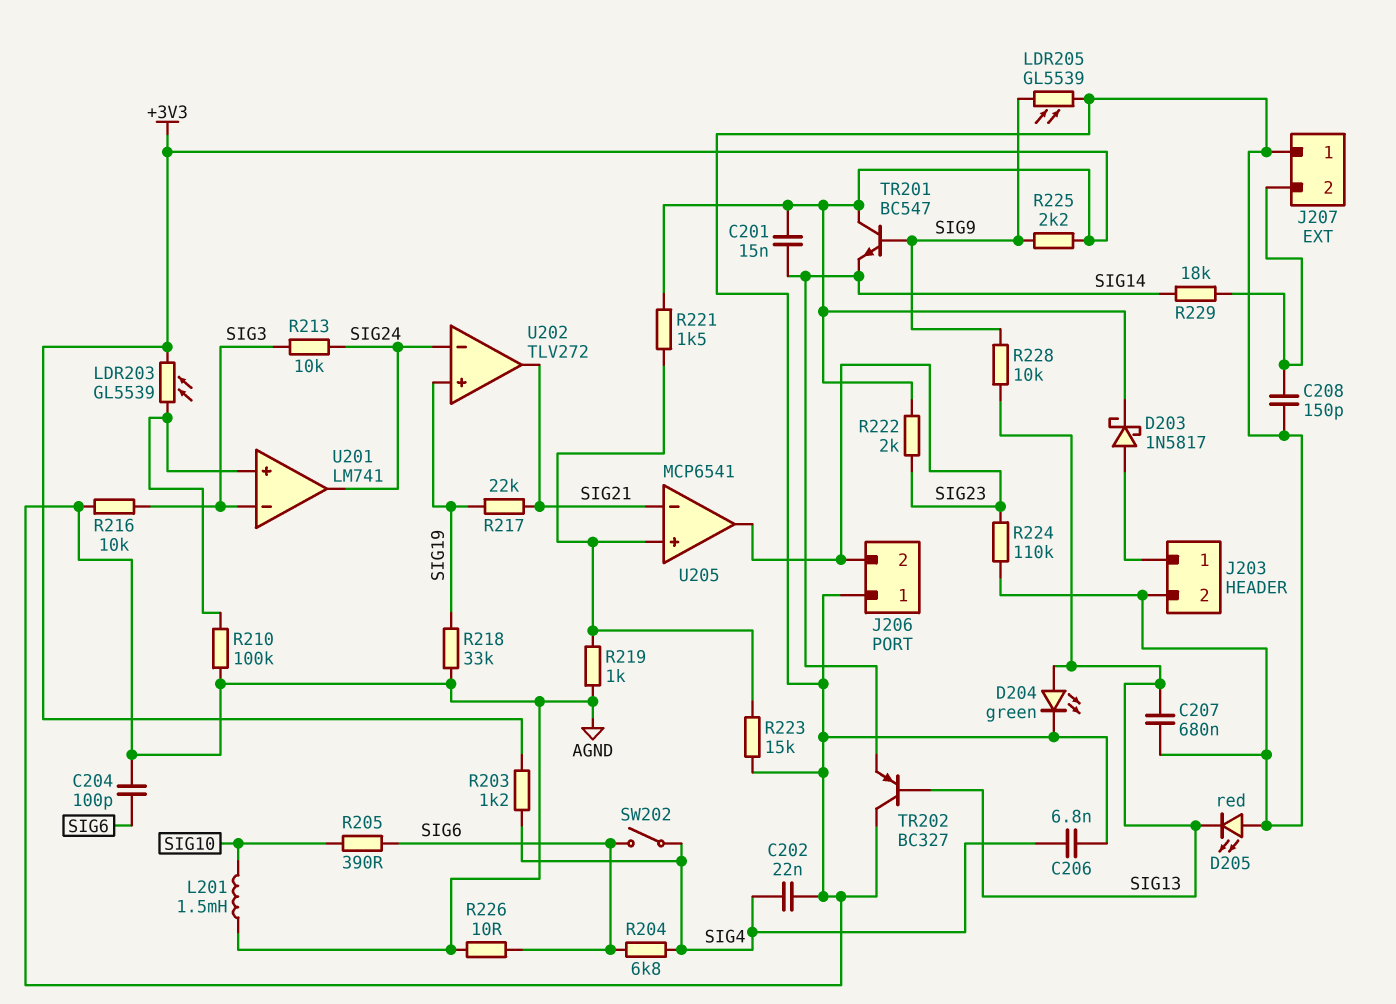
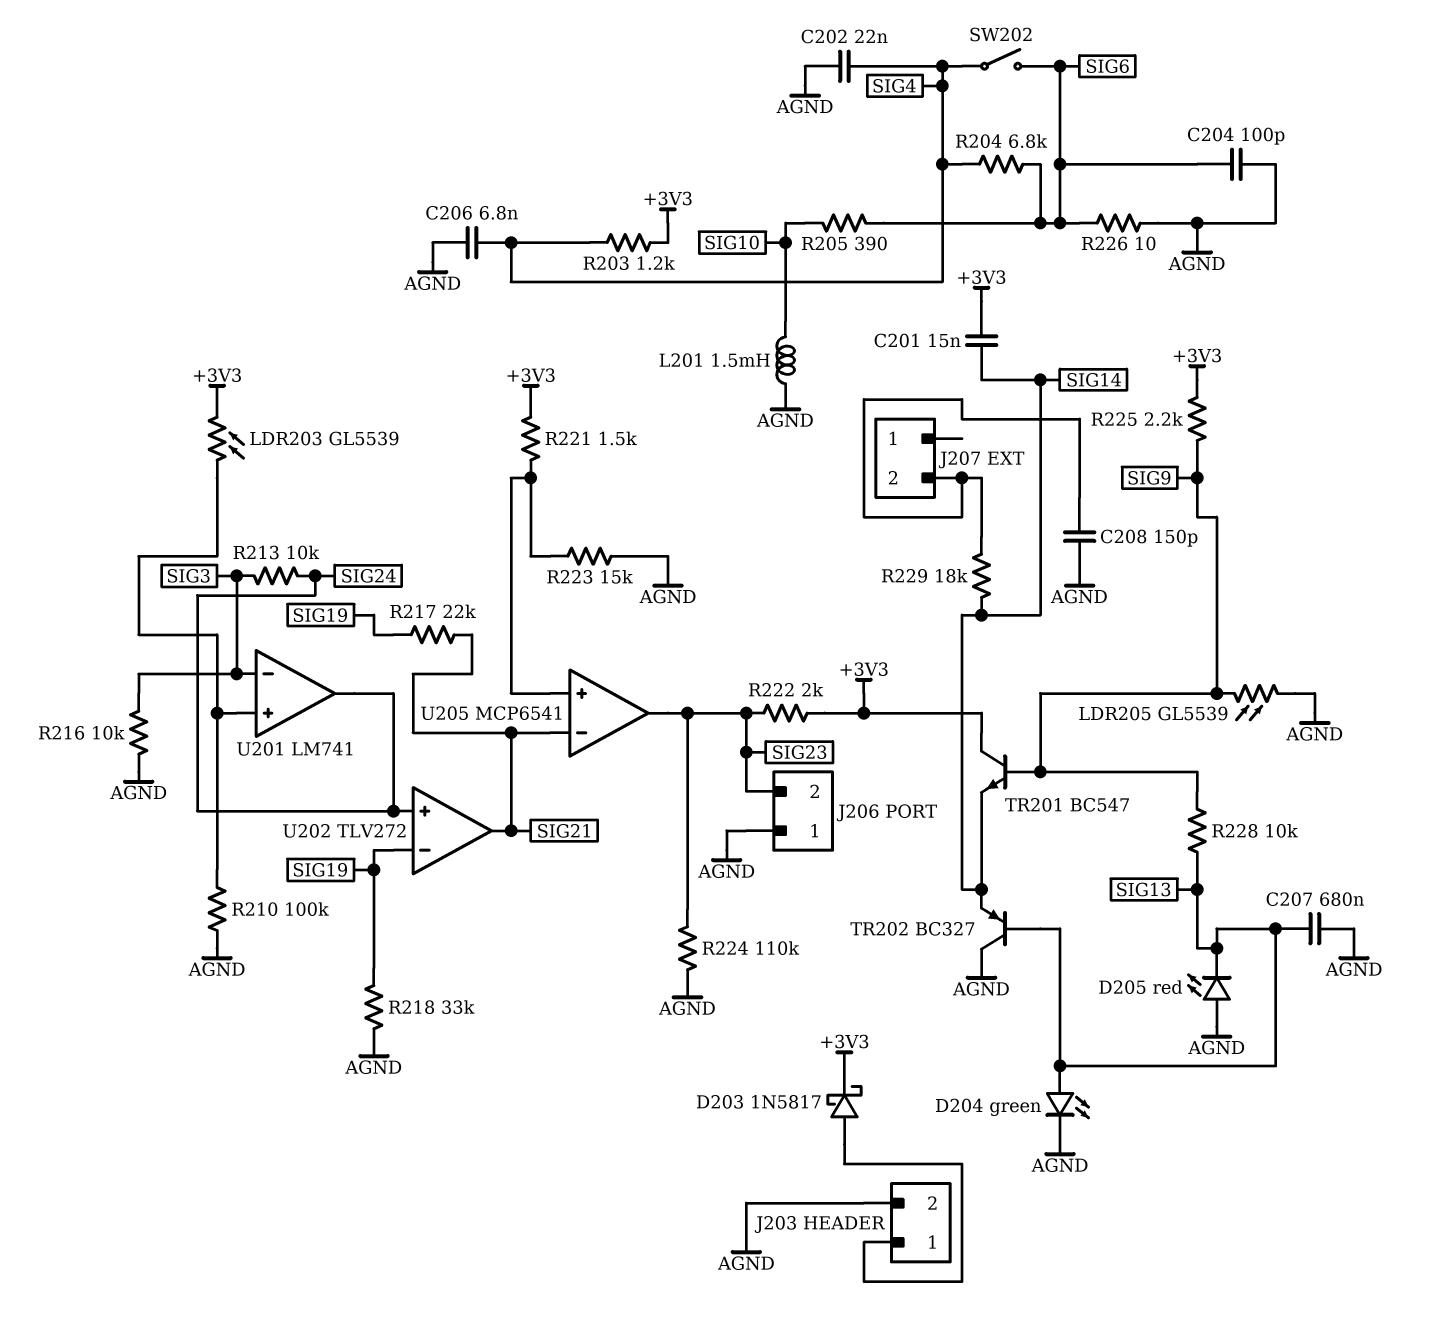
J207 pin 1: AGND -> none
R219: 1k (AGND, U205/in+) -> none
U202 pin in+: SIG19 -> SIG24
U202 pin in-: SIG24 -> SIG19

